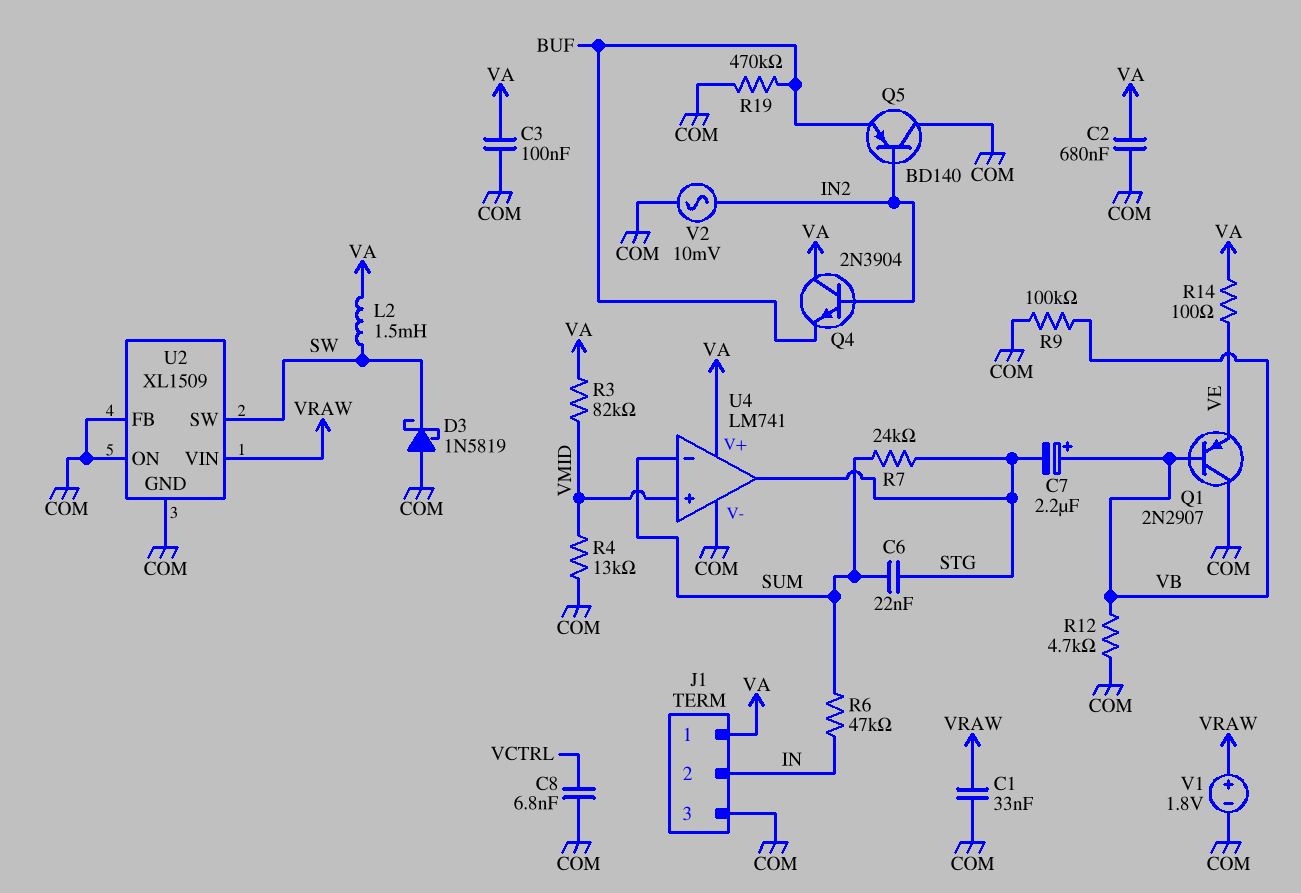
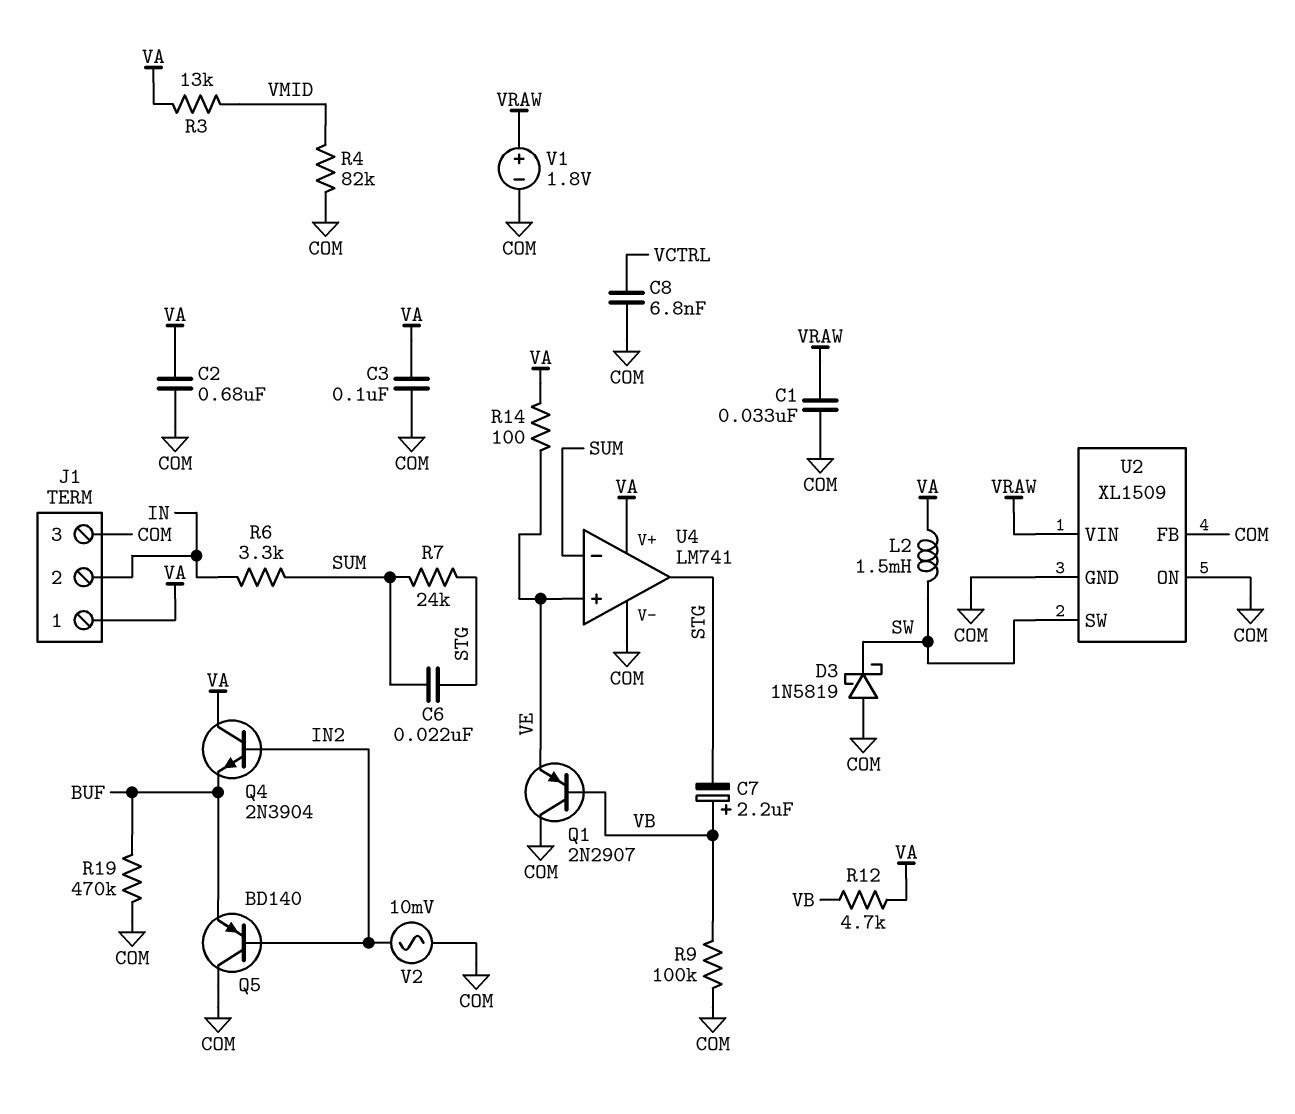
R3: 82k (VA, VMID) -> 13k (VA, VMID)
R4: 13k (COM, VMID) -> 82k (COM, VMID)
R6: 47k (IN, SUM) -> 3.3k (IN, SUM)
R12: 4.7k (COM, VB) -> 4.7k (VA, VB)
U4 pin in+: VMID -> VE

